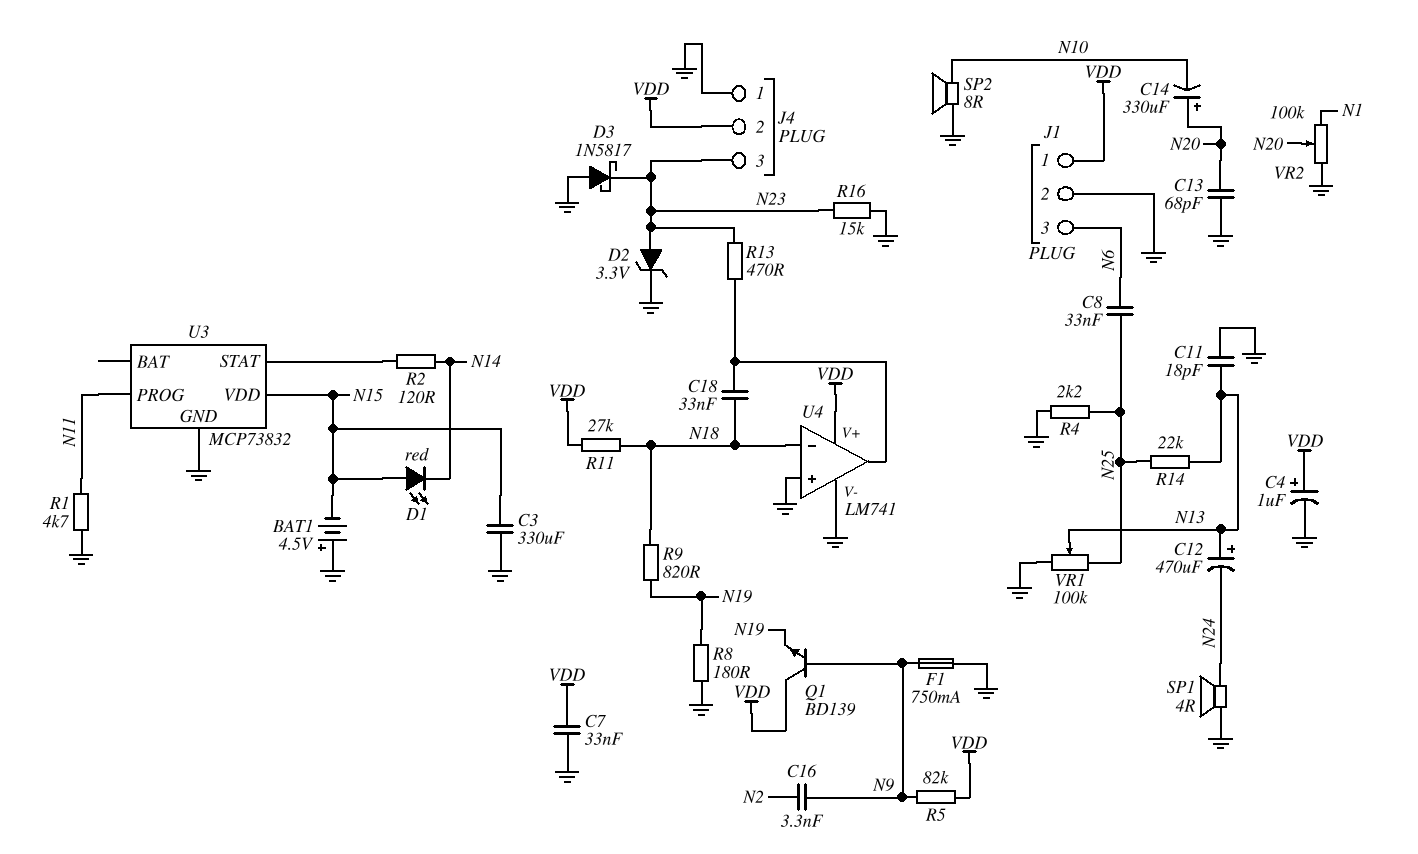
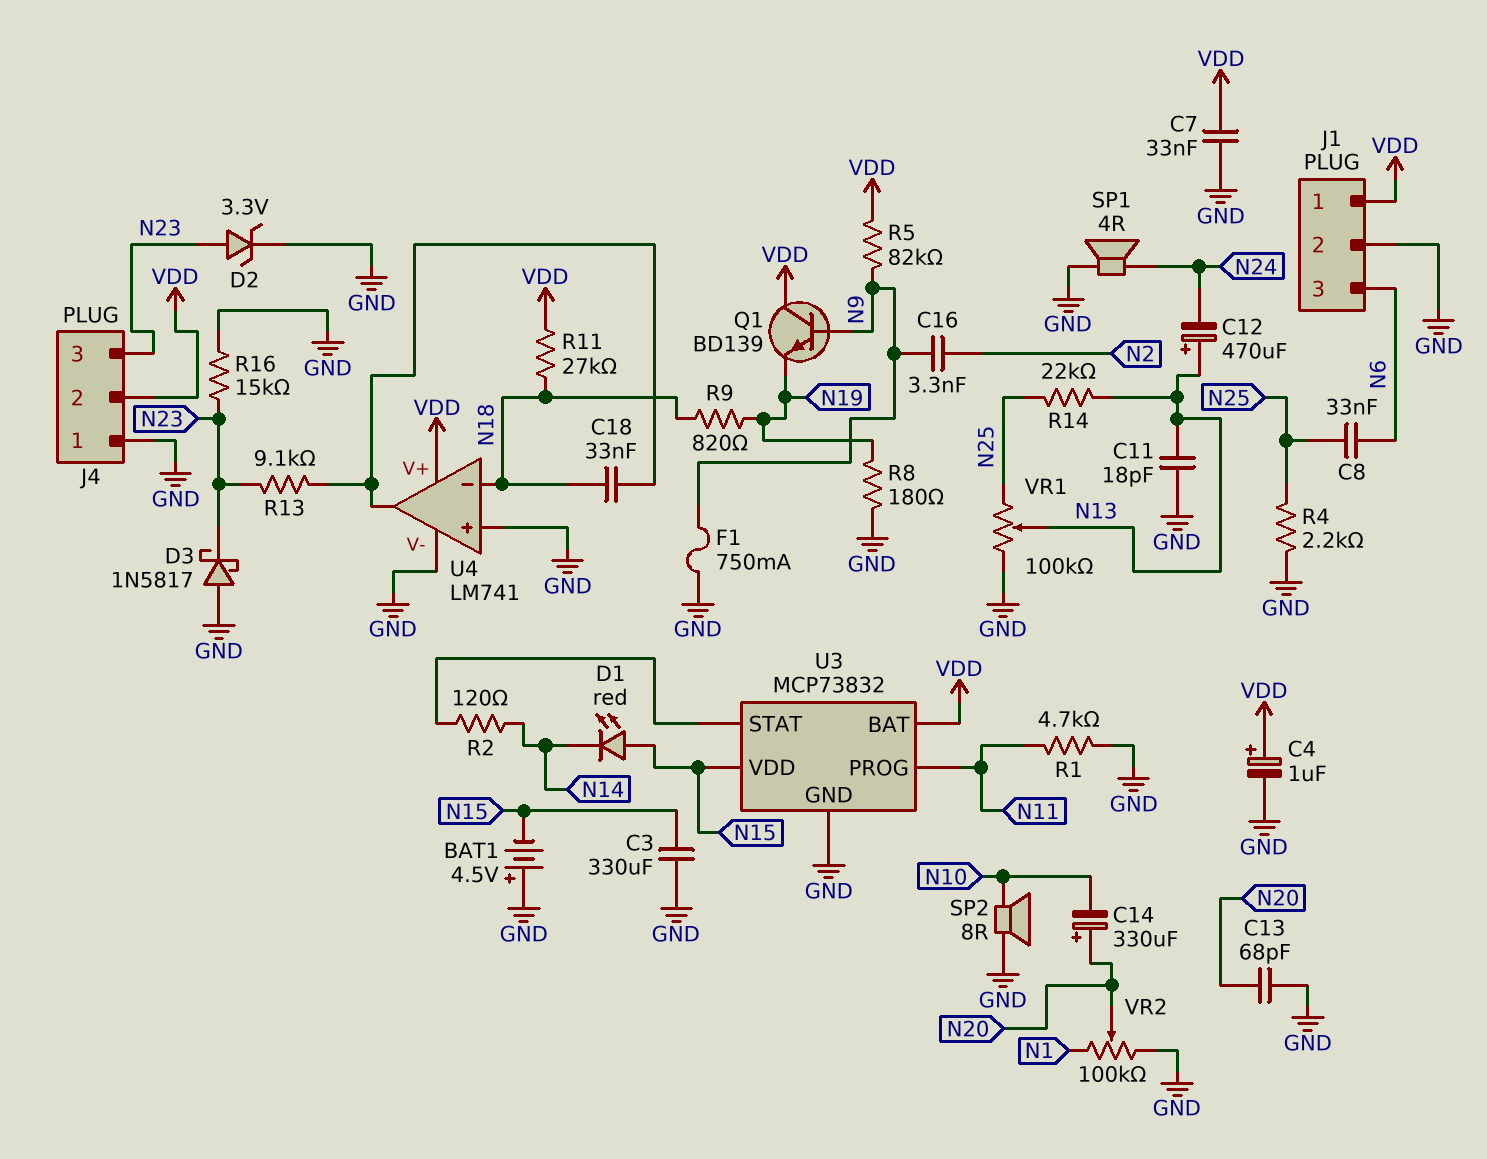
R13: 470 (N23, U4/out) -> 9.1k (N23, U4/out)
U3 pin BAT: none -> VDD

